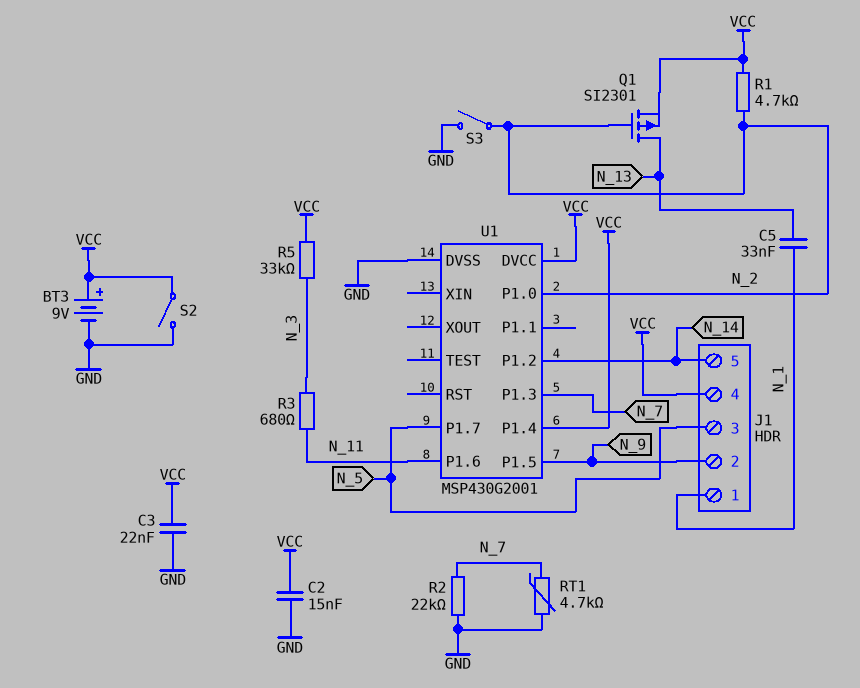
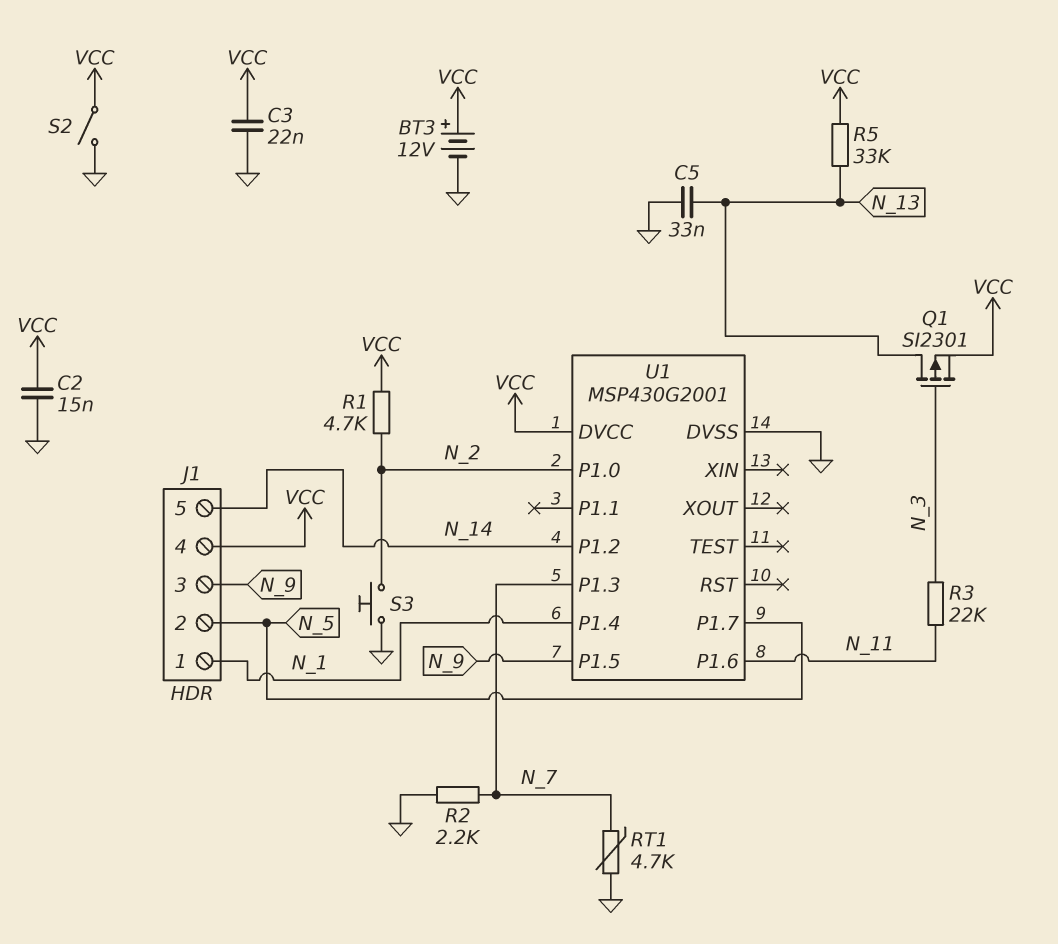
BT3: 9V (plus VCC, minus GND) -> 12V (plus VCC, minus GND)
C5: 33nF (N_1, N_13) -> 33nF (GND, N_13)
J1 pin 2: N_9 -> N_5
J1 pin 3: N_5 -> N_9
Q1: PMOS SI2301 (G N_2, D N_13, S VCC) -> PMOS SI2301 (G N_3, D N_13, S VCC)
R2: 22k (GND, N_7) -> 2.2k (GND, N_7)
R3: 680 (N_3, N_11) -> 22k (N_3, N_11)
R5: 33k (N_3, VCC) -> 33k (N_13, VCC)
S3: switch (GND, N_2) -> button (GND, N_2)
U1 pin P1.4: VCC -> N_1

